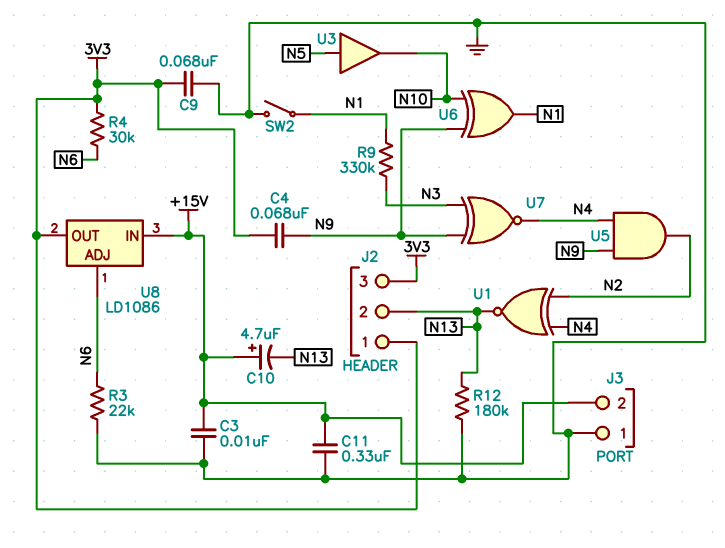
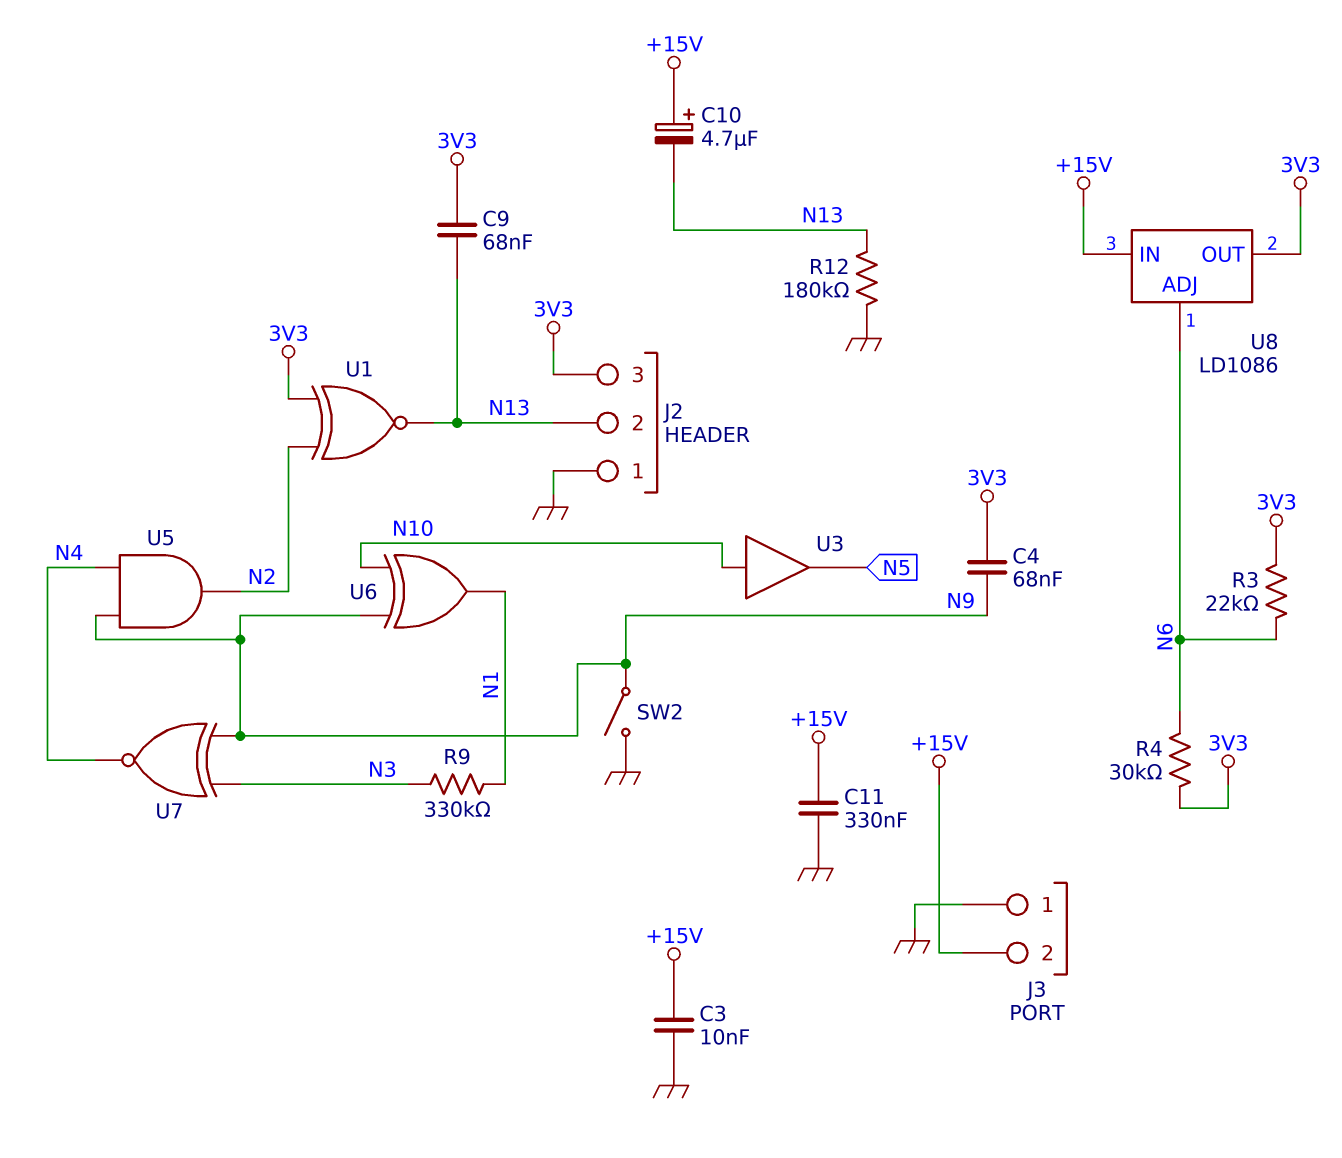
C9: 68nF (3V3, GND) -> 68nF (3V3, N13)
J2 pin 1: 3V3 -> GND
R3: 22k (GND, N6) -> 22k (3V3, N6)
SW2: switch (GND, N1) -> switch (GND, N9)
U1: XNOR (in N2, in N4, out N13) -> XNOR (in 3V3, in N2, out N13)
U3: buffer (in N5, out N10) -> buffer (in N10, out N5)

